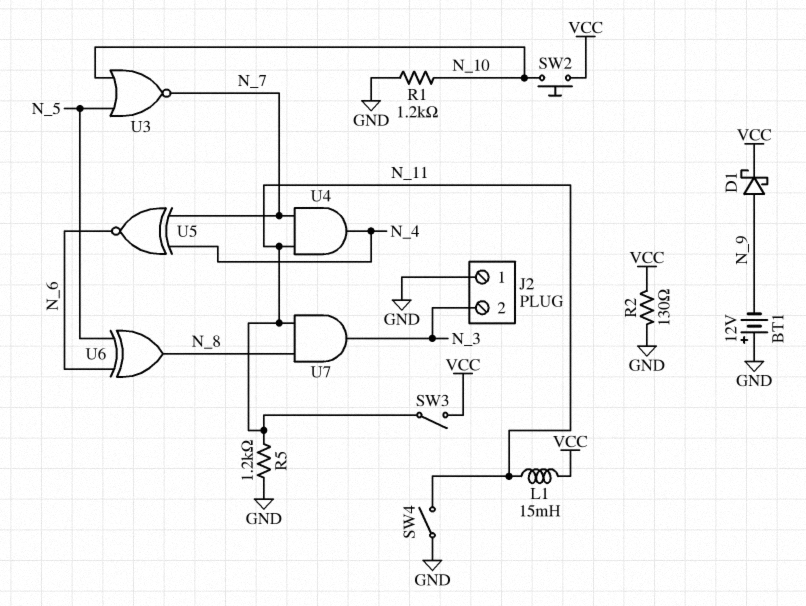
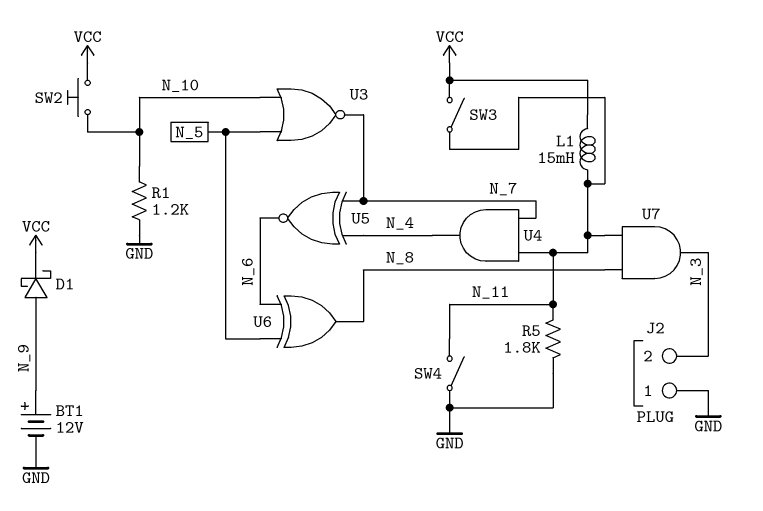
BT1: 12V (plus GND, minus N_9) -> 12V (plus N_9, minus GND)
R2: 130 (GND, VCC) -> none
R5: 1.2k (GND, N_11) -> 1.8k (GND, N_11)

